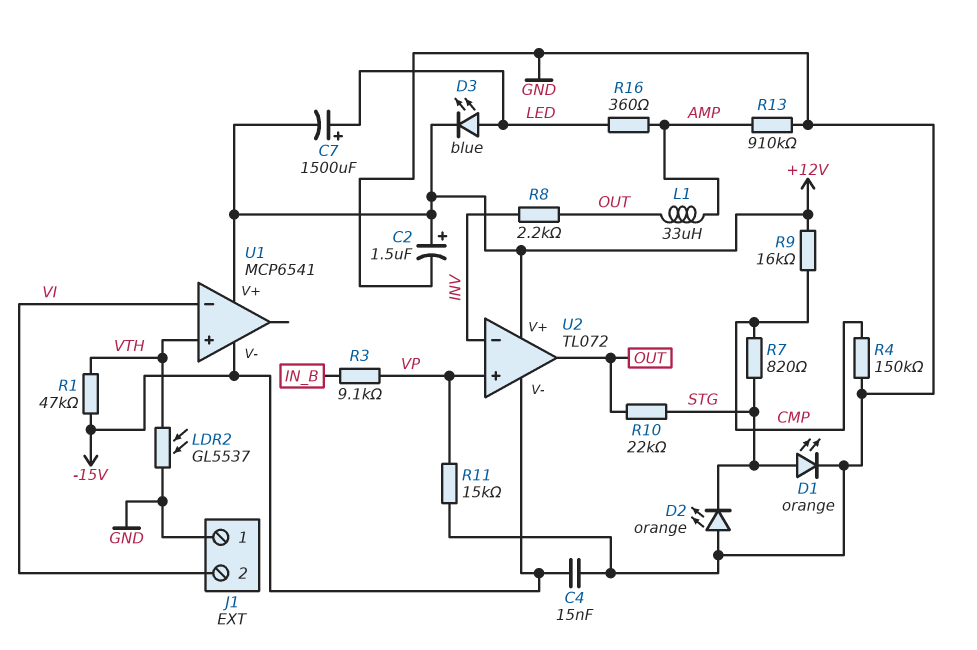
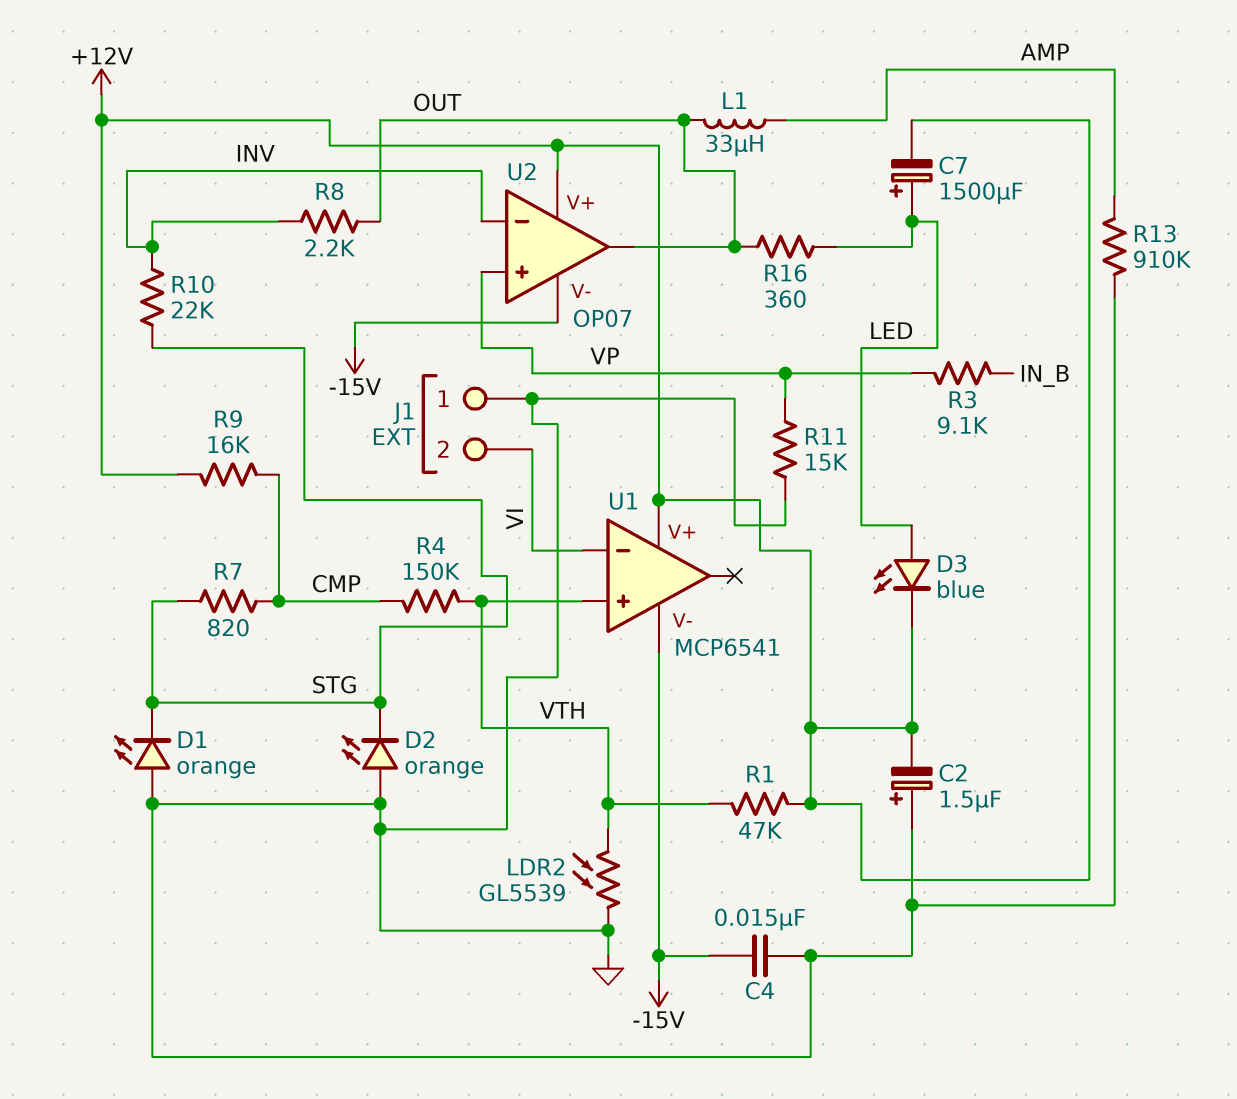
C2: 1.5uF (plus +12V, minus GND) -> 1.5uF (plus GND, minus +12V)
D1: LED orange (A STG, K GND) -> LED orange (A GND, K STG)
LDR2: GL5537 (GND, VTH) -> GL5539 (GND, VTH)
R1: 47k (-15V, VTH) -> 47k (+12V, VTH)
R4: 150k (CMP, GND) -> 150k (CMP, VTH)
R10: 22k (OUT, STG) -> 22k (INV, STG)
R16: 360 (AMP, LED) -> 360 (LED, OUT)
U2: TL072 -> OP07

